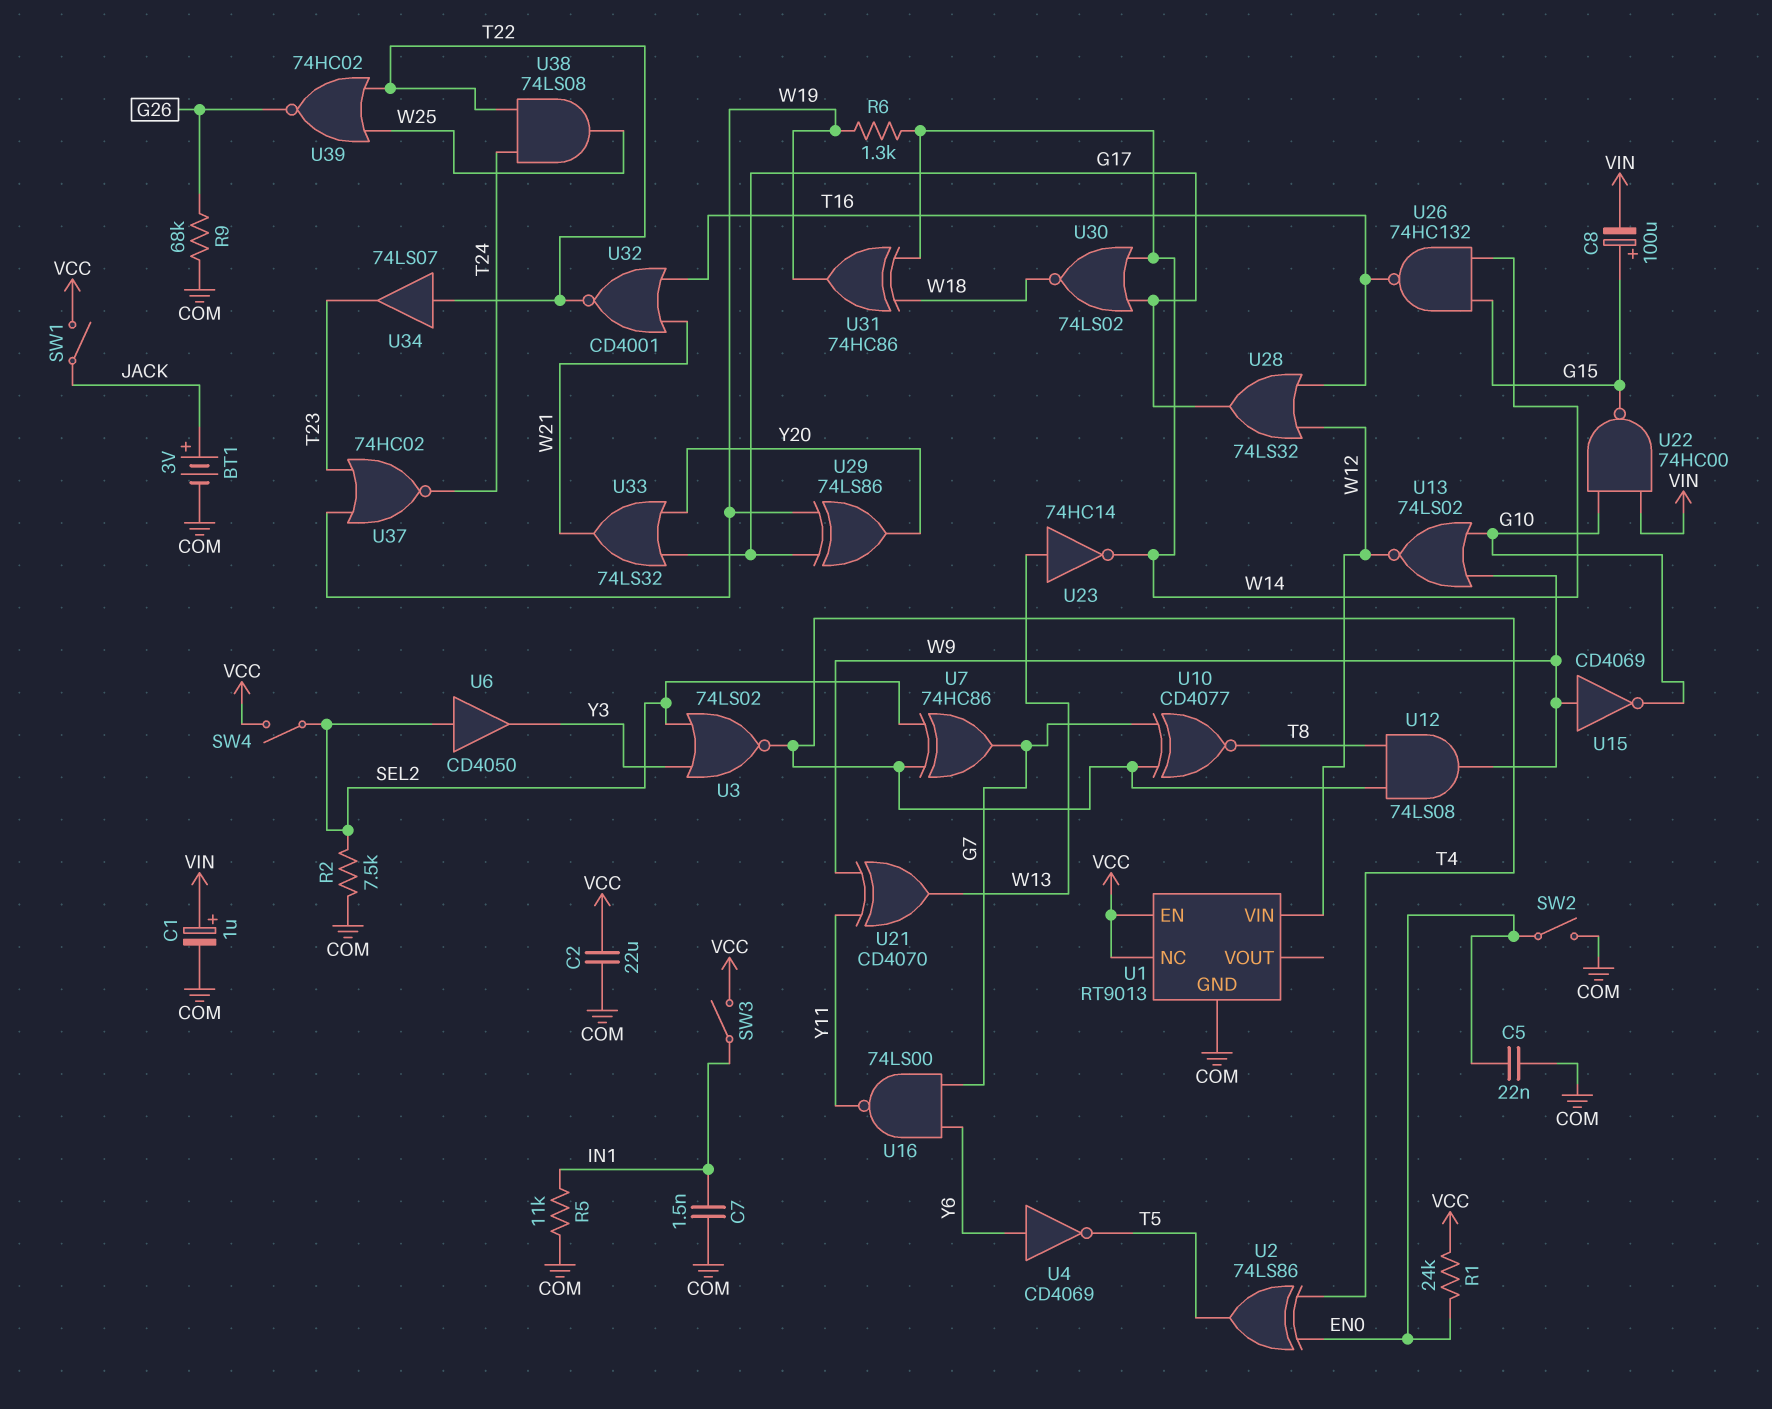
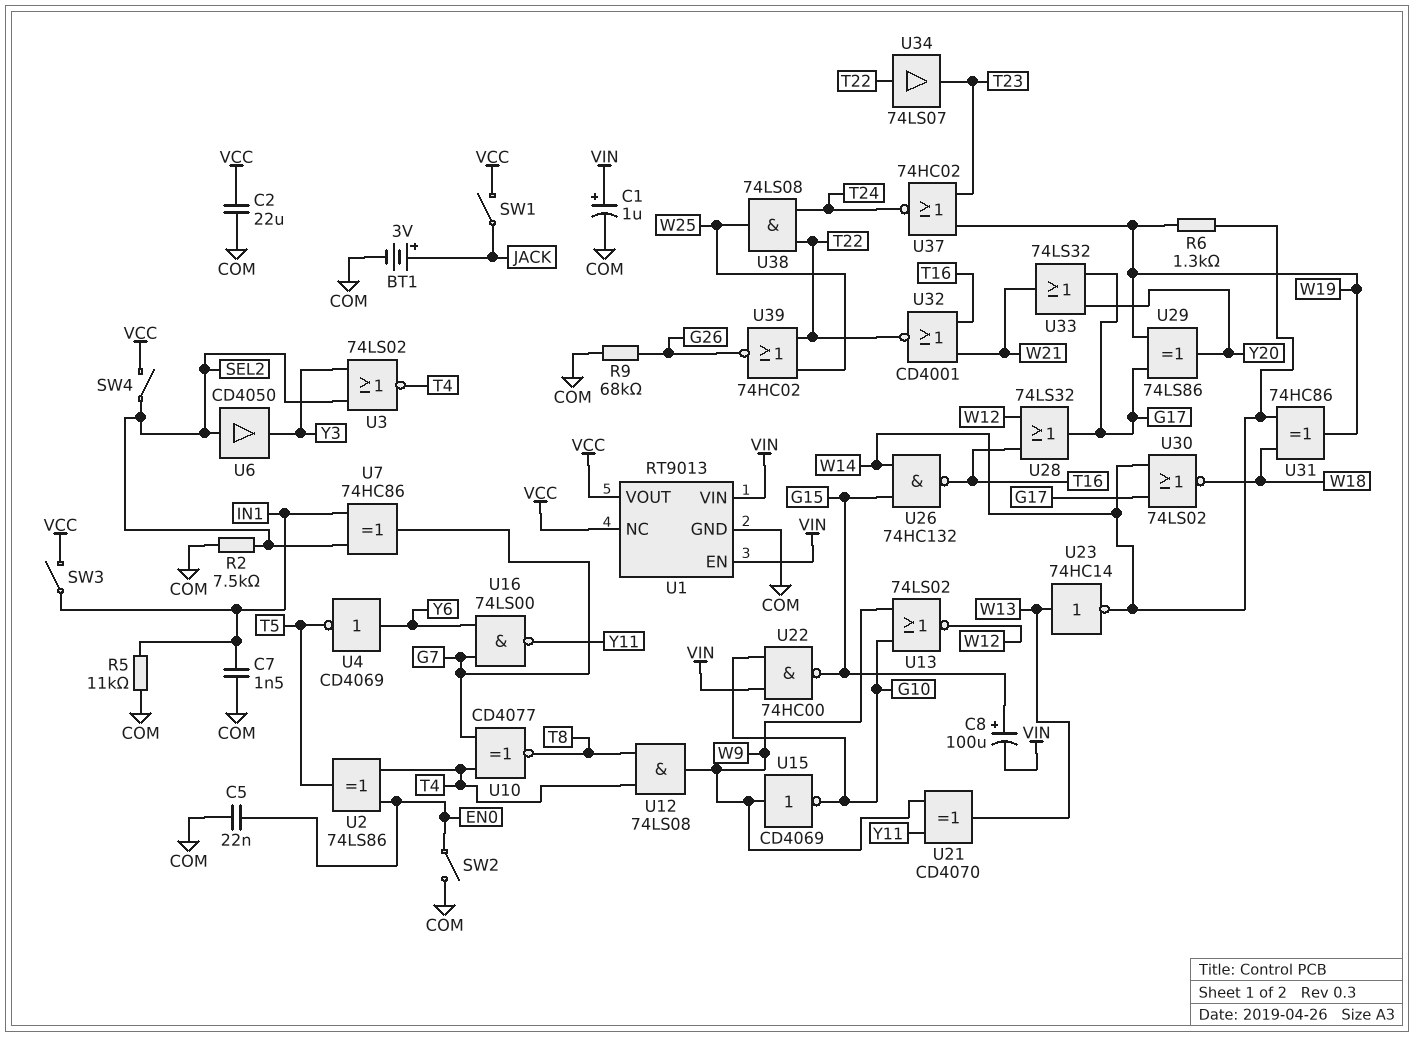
R1: 24k (EN0, VCC) -> none
U1 pin EN: VCC -> VIN
U1 pin VIN: W12 -> VIN
U1 pin VOUT: none -> VCC
U7: XOR 74HC86 (in SEL2, in T4, out G7) -> XOR 74HC86 (in IN1, in SEL2, out G7)

